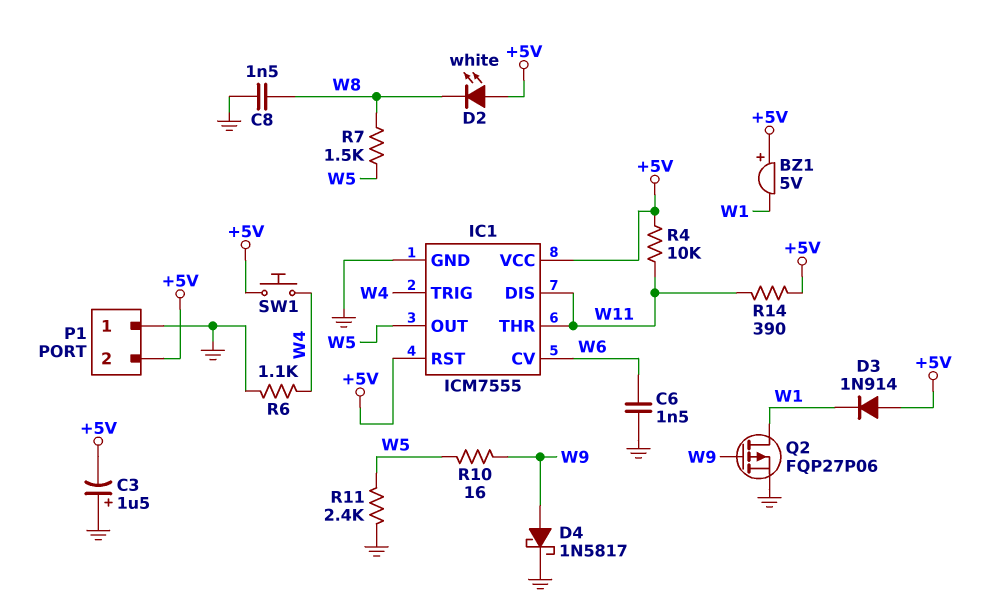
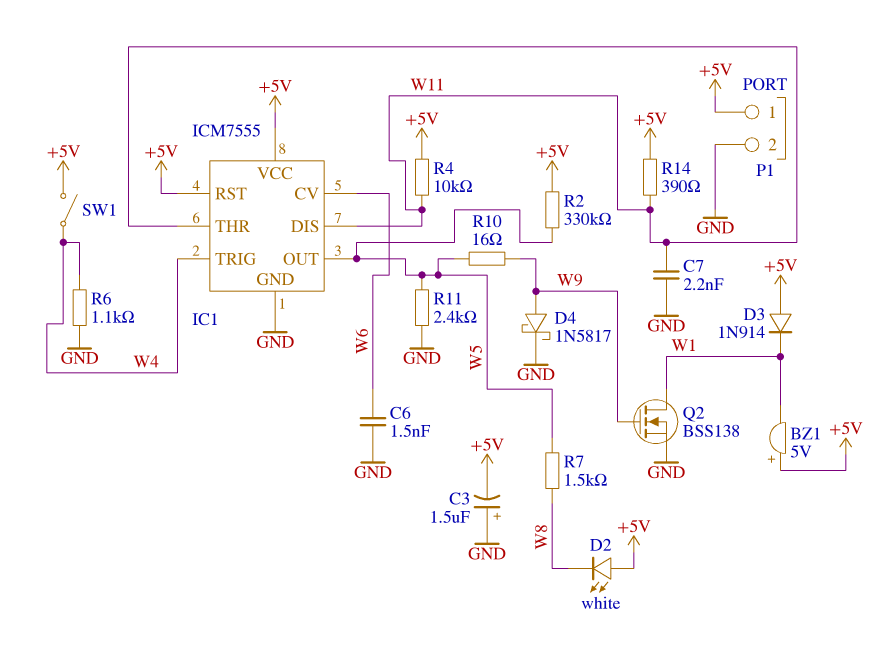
C7: none -> 2.2nF (GND, W11)
C8: 1.5nF (GND, W8) -> none
P1 pin 1: GND -> +5V
P1 pin 2: +5V -> GND
Q2: PMOS FQP27P06 (G W9, D W1, S GND) -> NMOS BSS138 (G W9, D W1, S GND)
R2: none -> 330k (+5V, W5)
SW1: button (+5V, W4) -> switch (+5V, W4)

